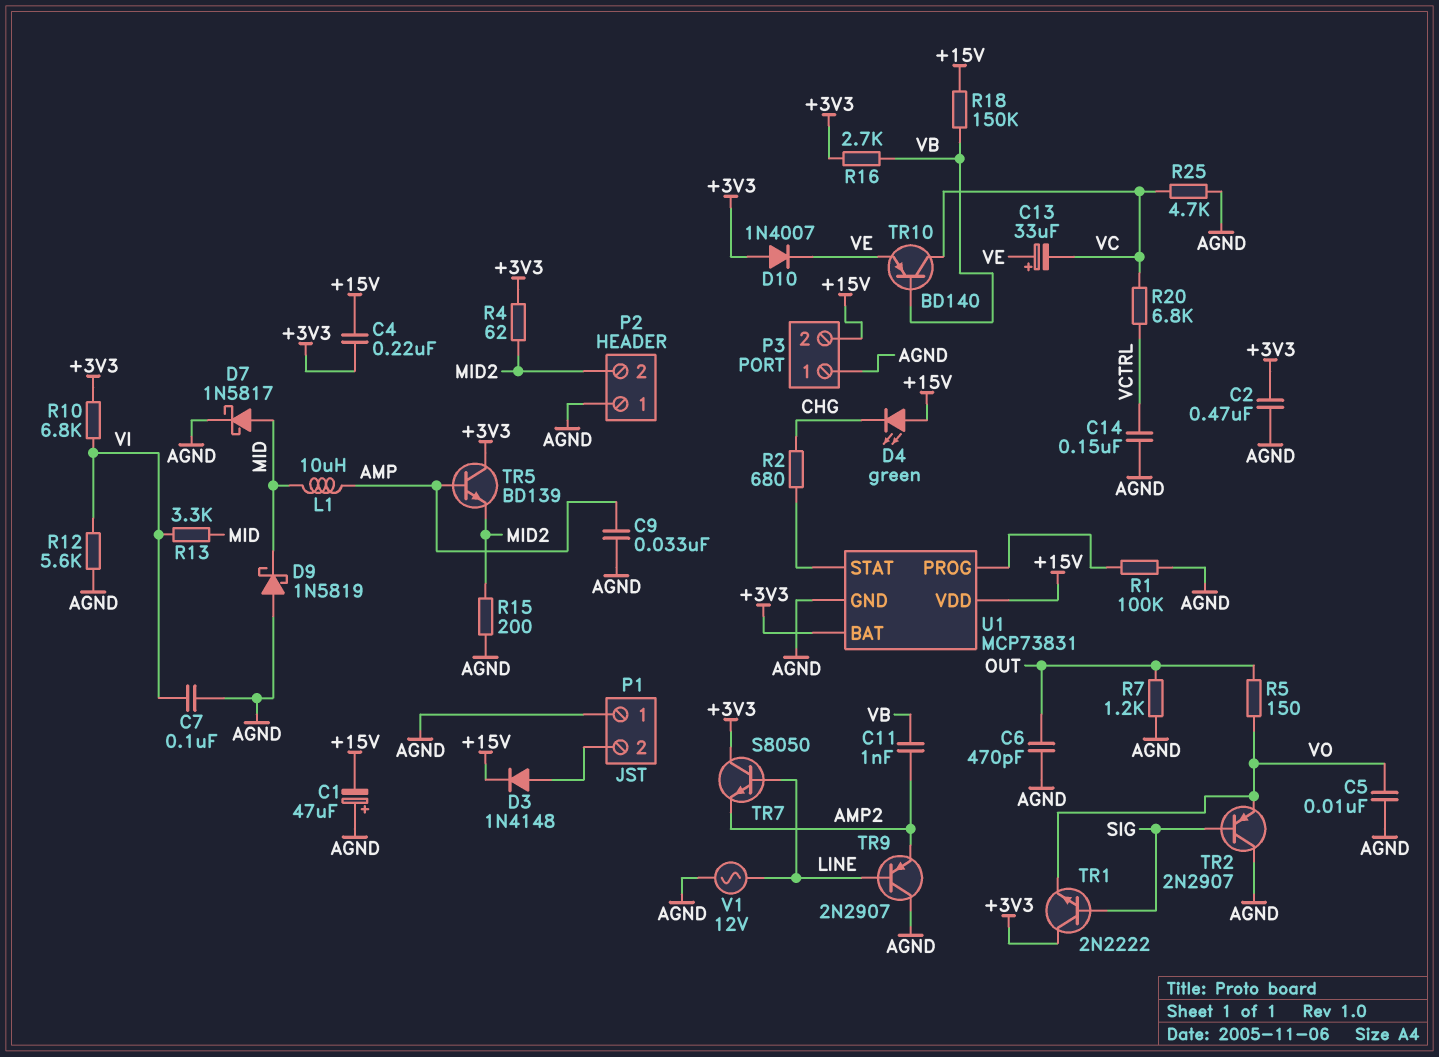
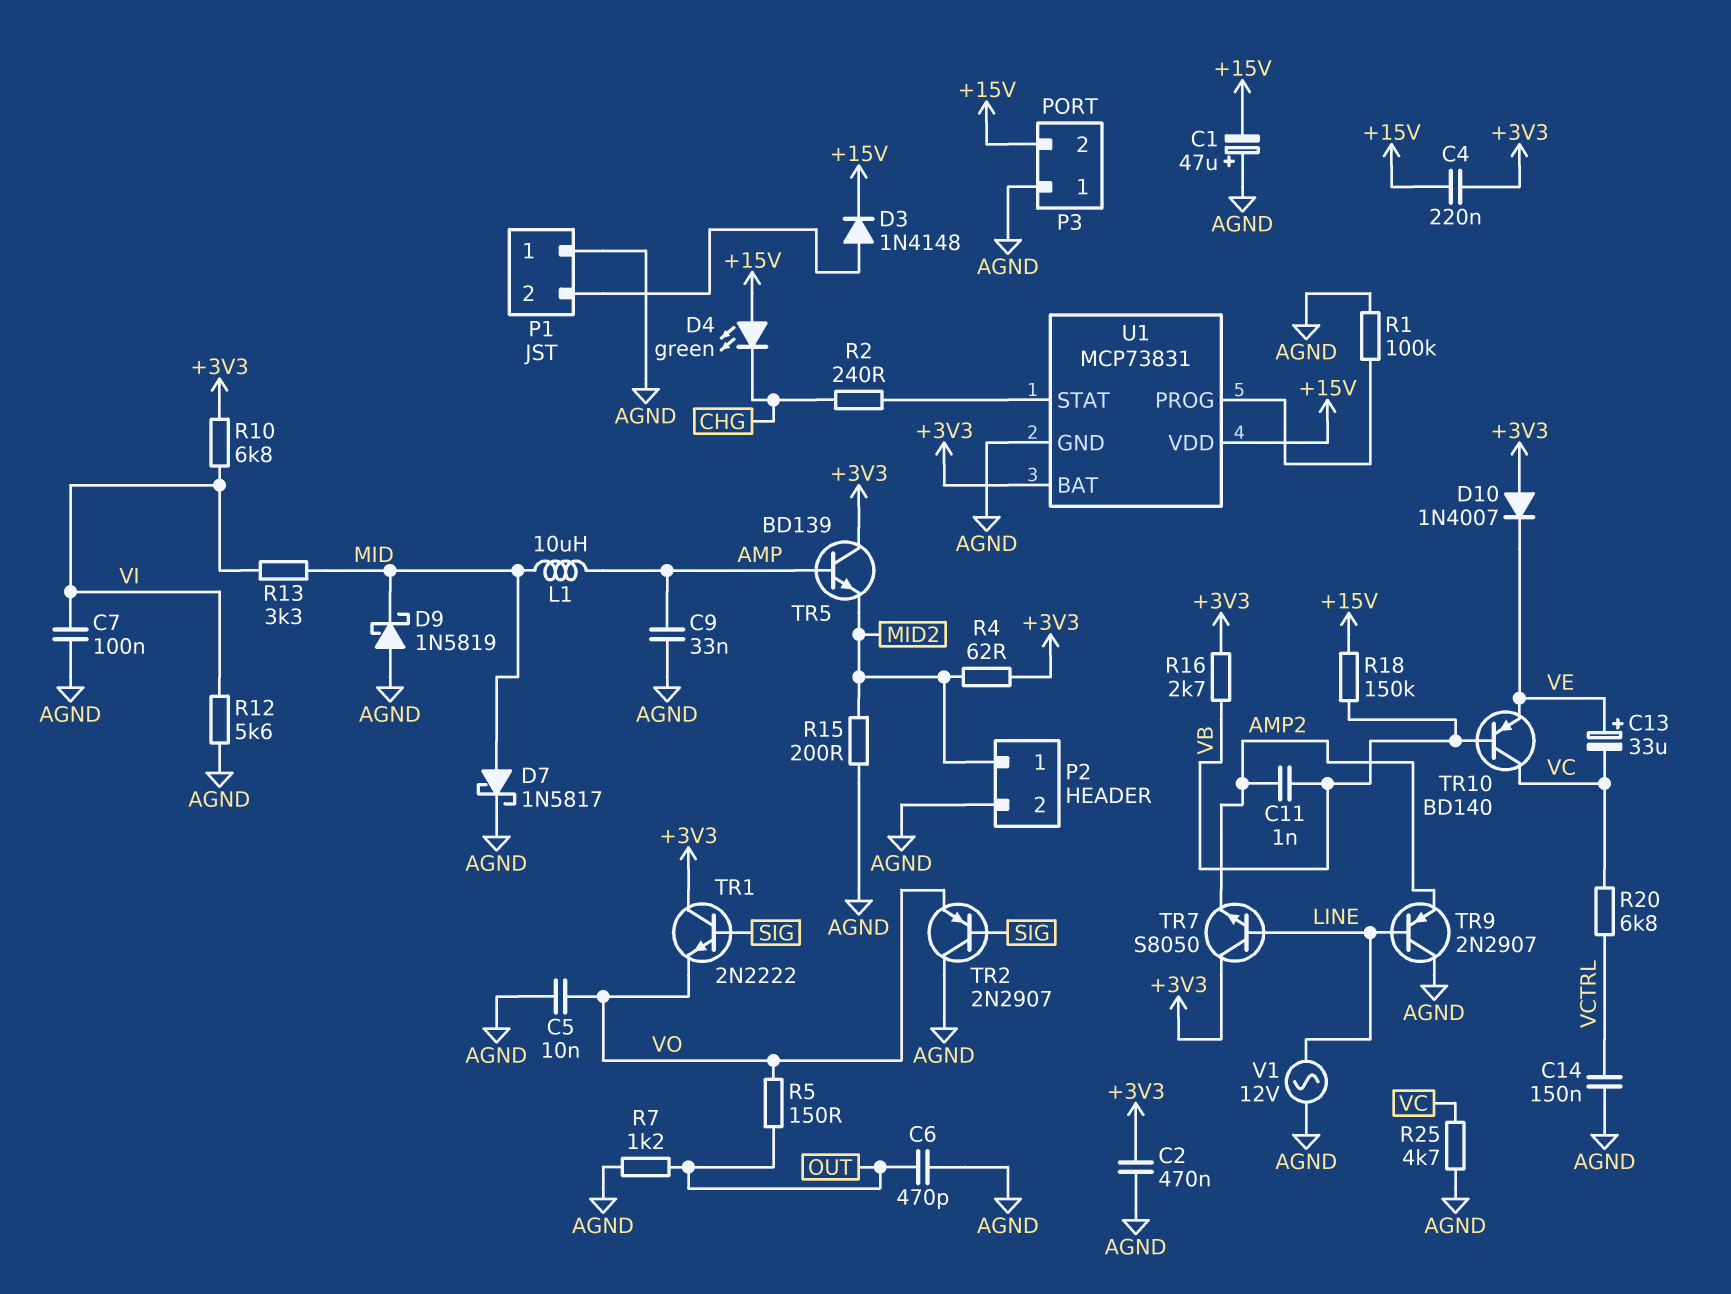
P2 pin 1: AGND -> MID2
P2 pin 2: MID2 -> AGND
R2: 680 (CHG, U1/STAT) -> 240 (CHG, U1/STAT)

